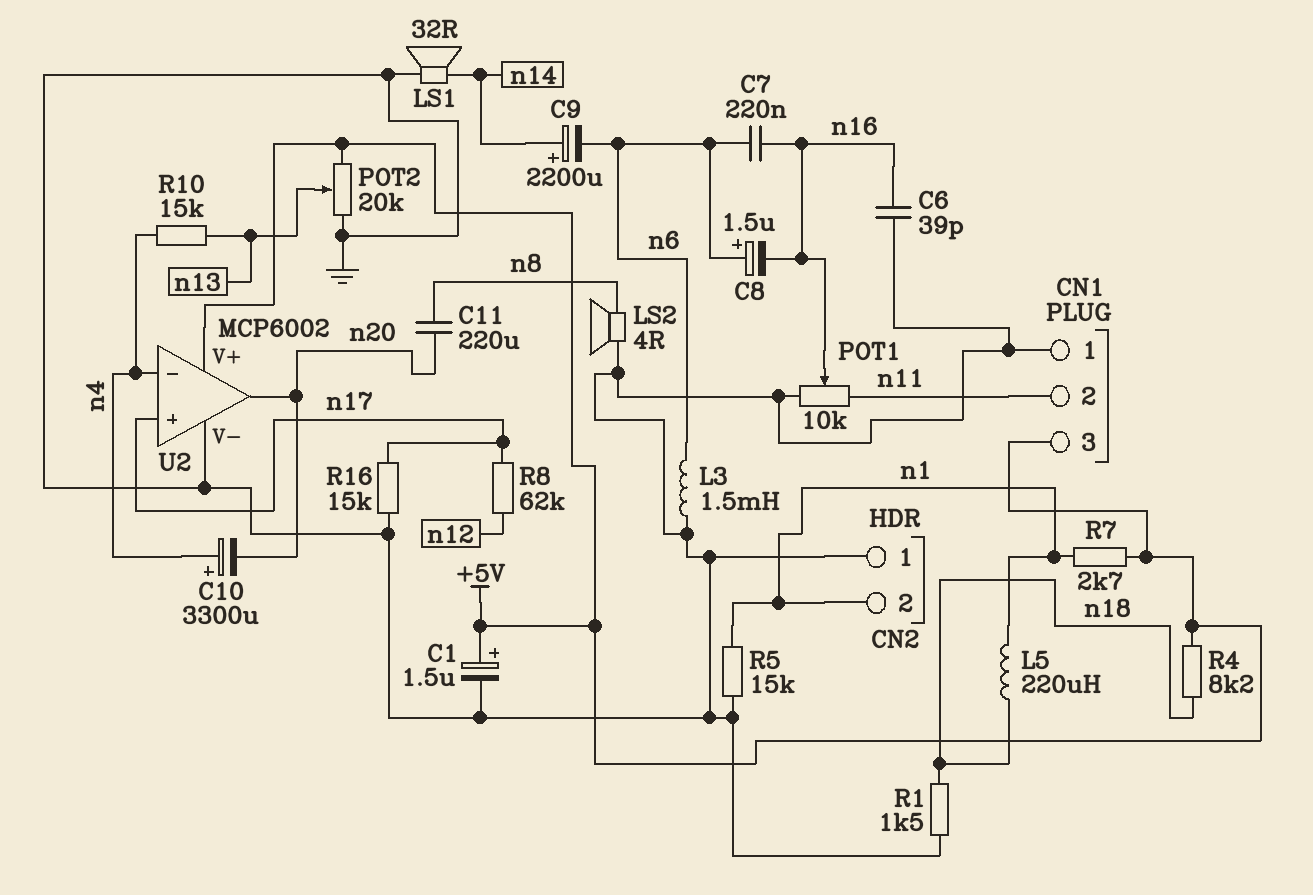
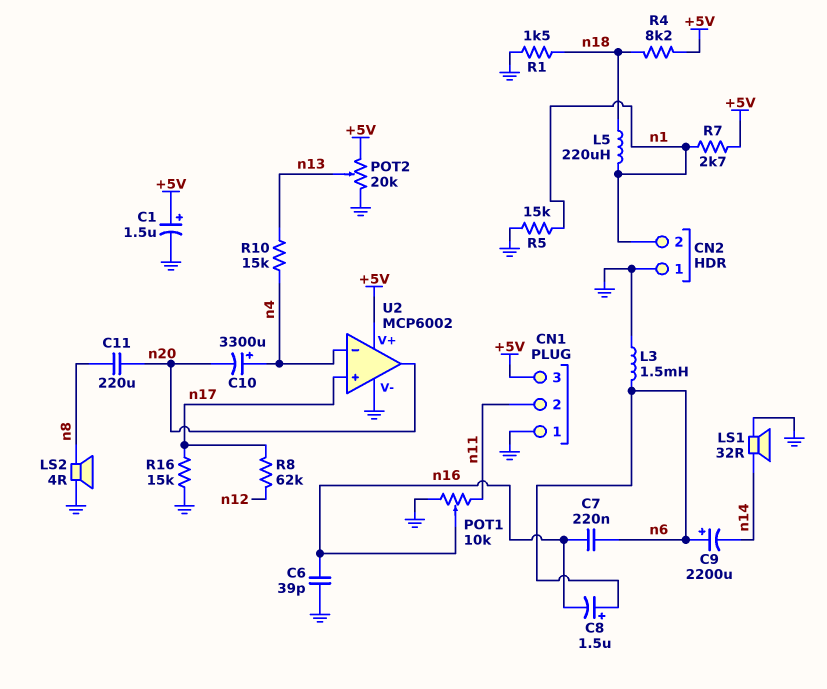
C9: 2200uF (plus n14, minus n6) -> 2200uF (plus n6, minus n14)

